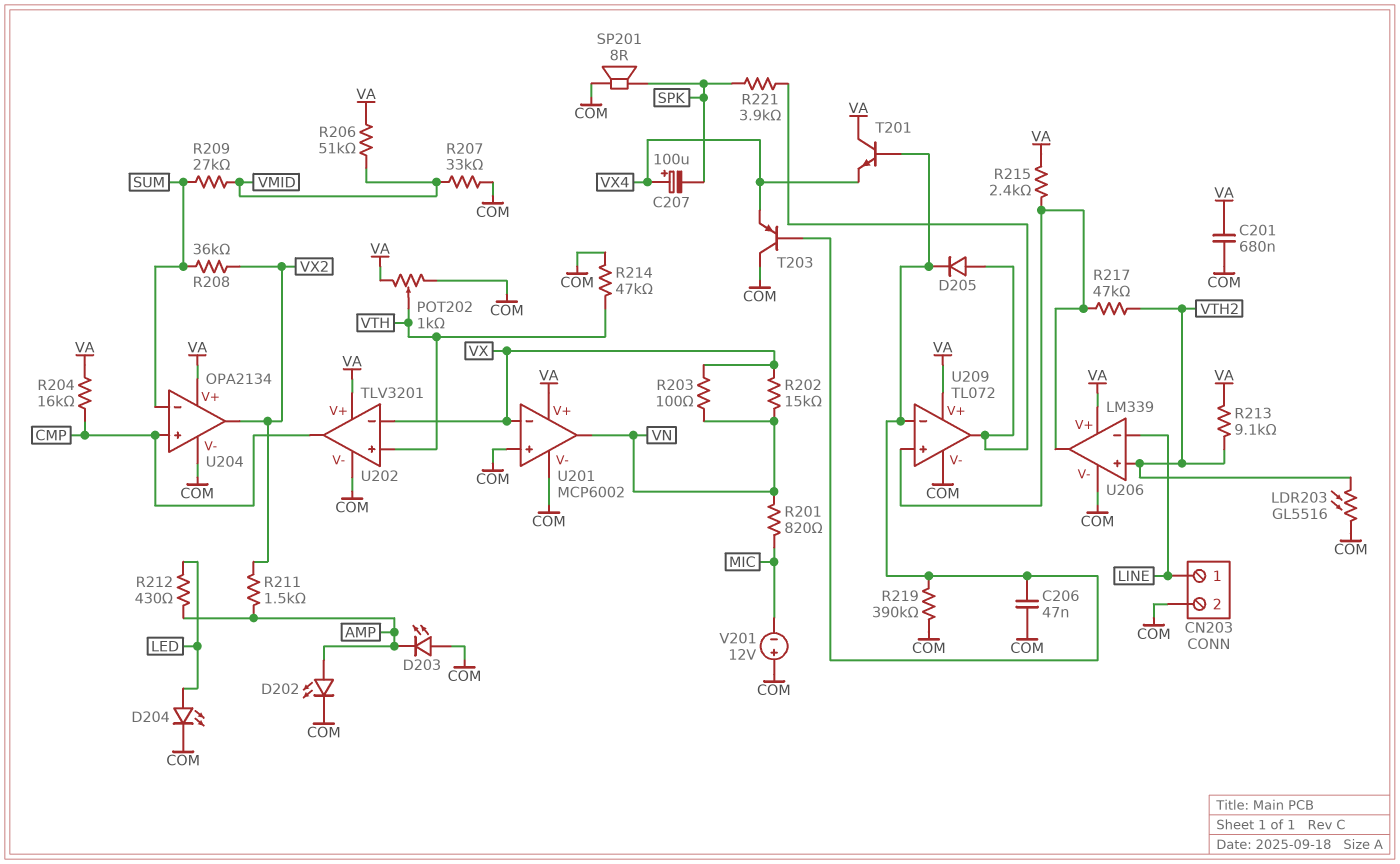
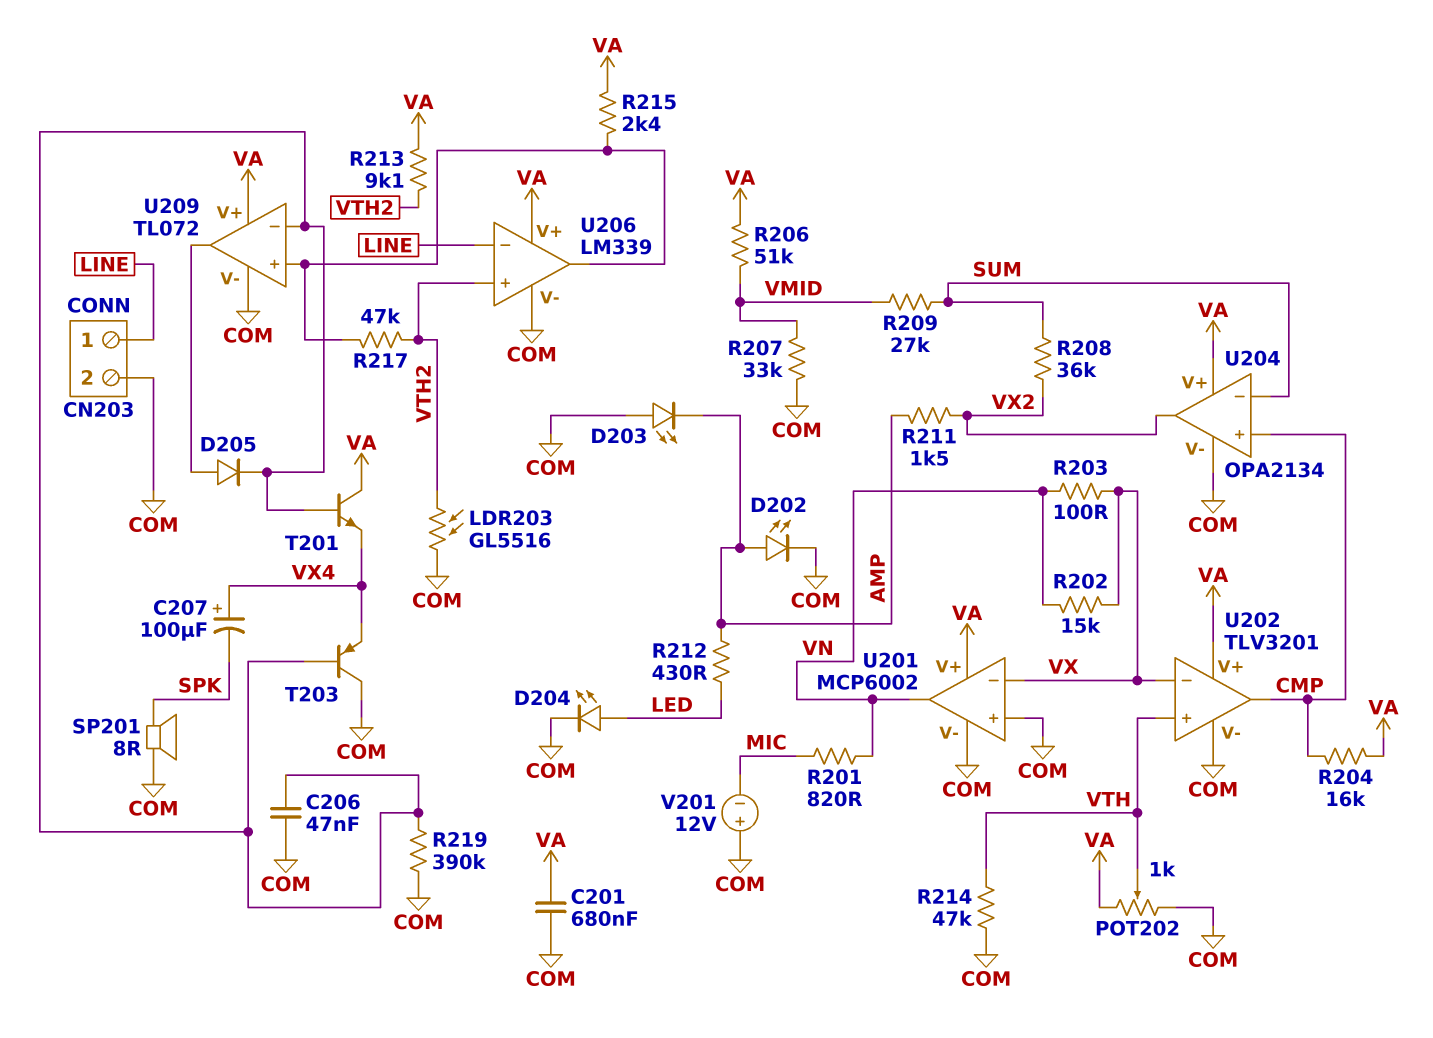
R221: 3.9k (SPK, U209/out) -> none

